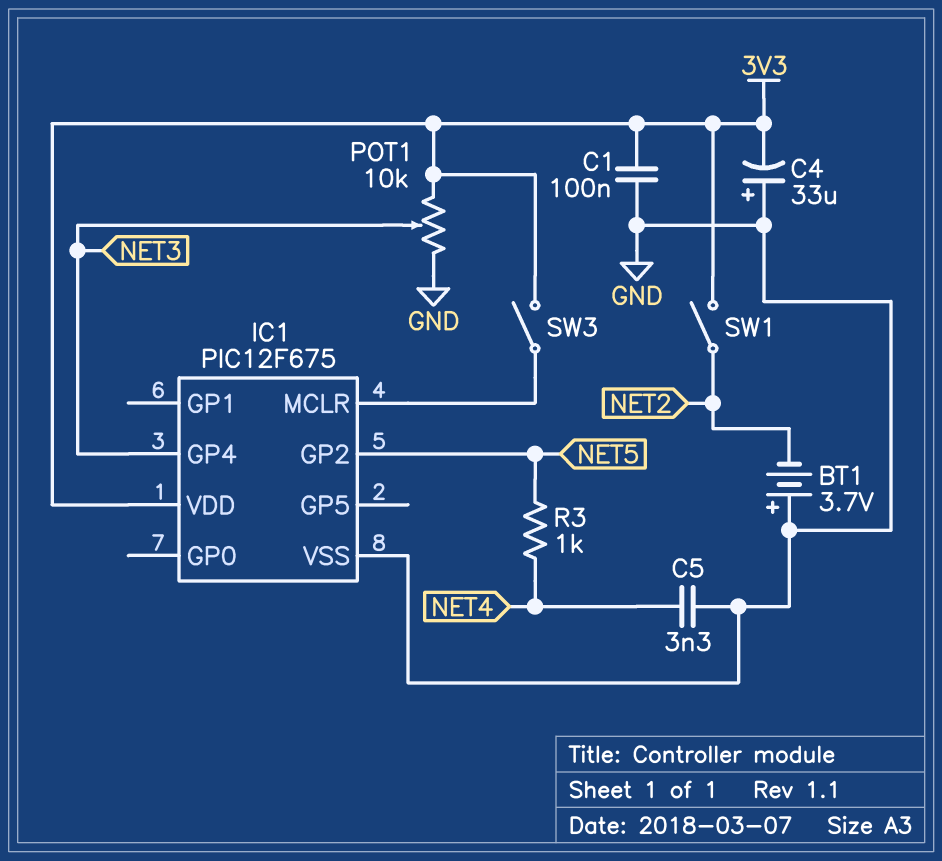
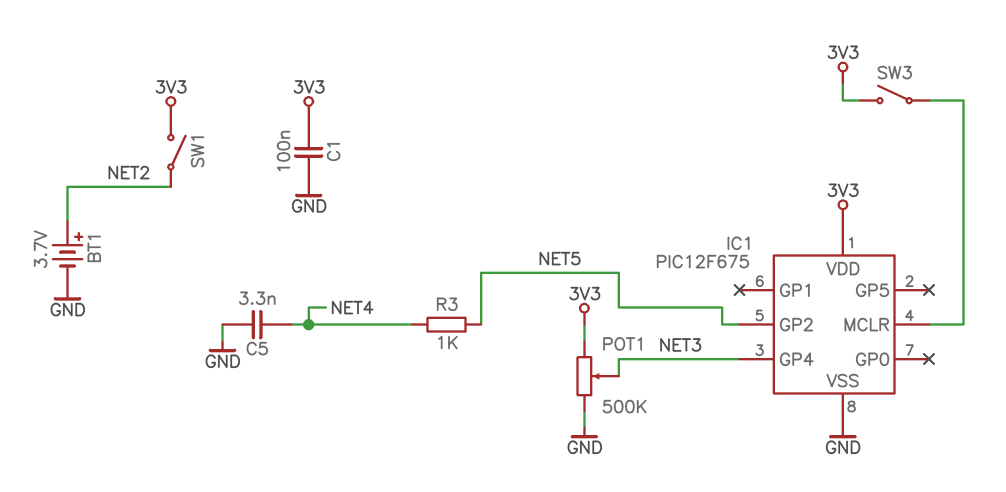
BT1: 3.7V (plus GND, minus NET2) -> 3.7V (plus NET2, minus GND)
C4: 33uF (plus GND, minus 3V3) -> none
POT1: 10k (3V3, GND, wiper NET3) -> 500k (3V3, GND, wiper NET3)

